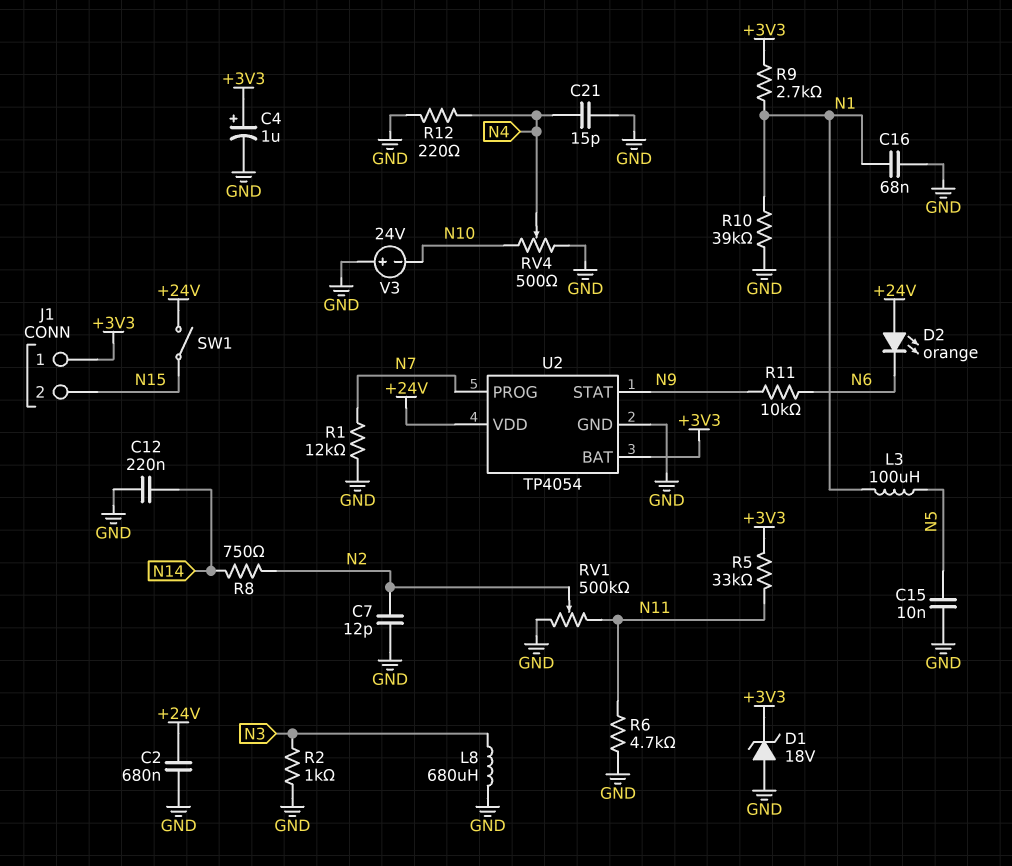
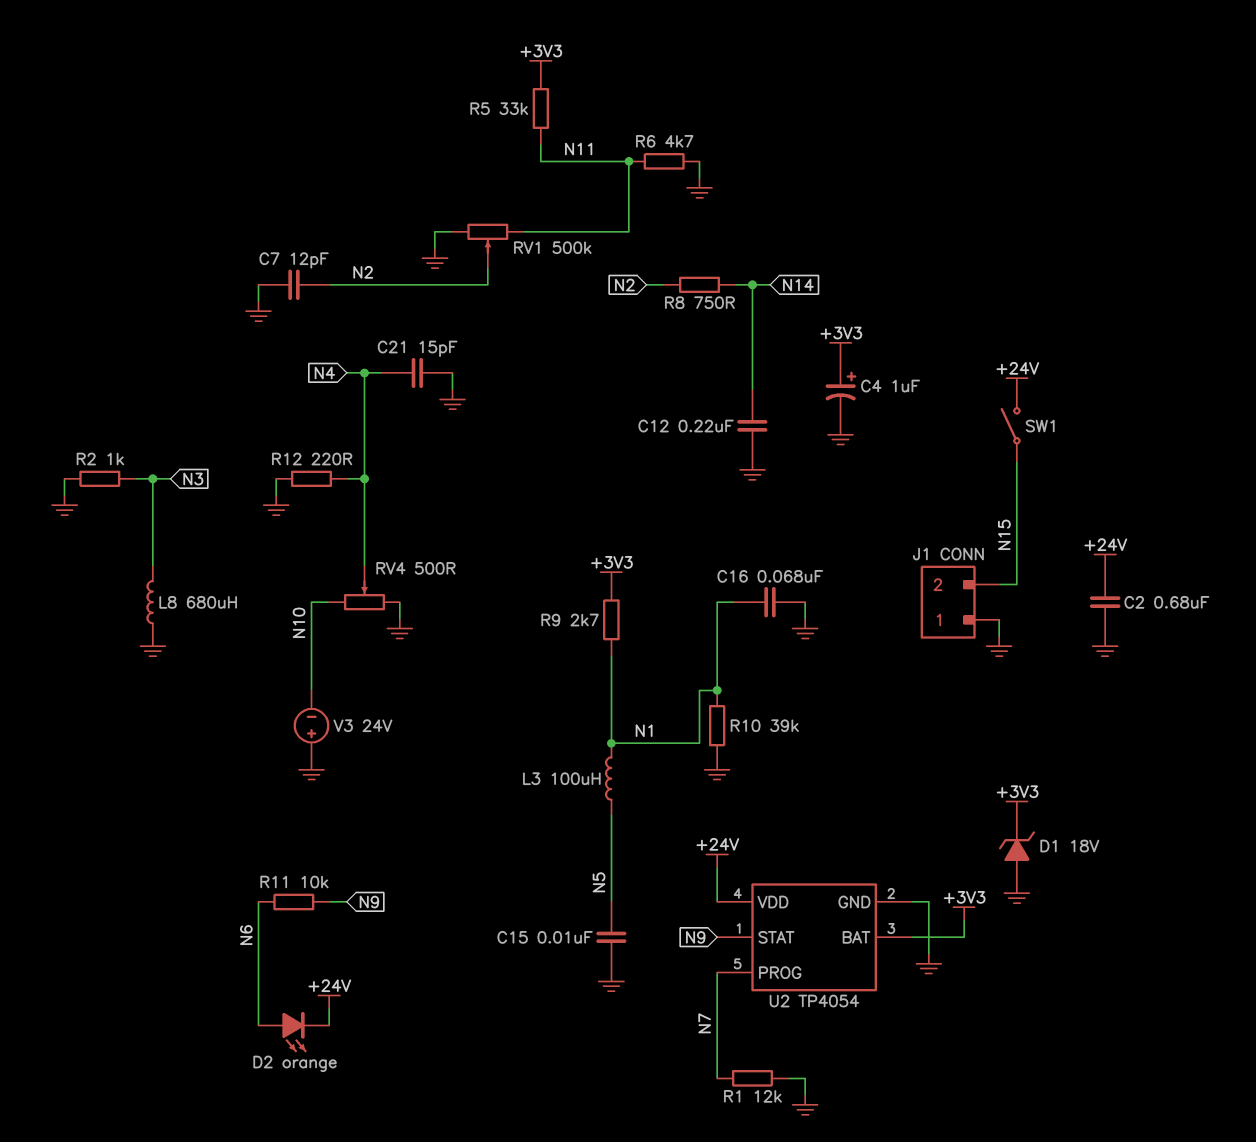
D2: LED orange (A +24V, K N6) -> LED orange (A N6, K +24V)
J1 pin 1: +3V3 -> GND

